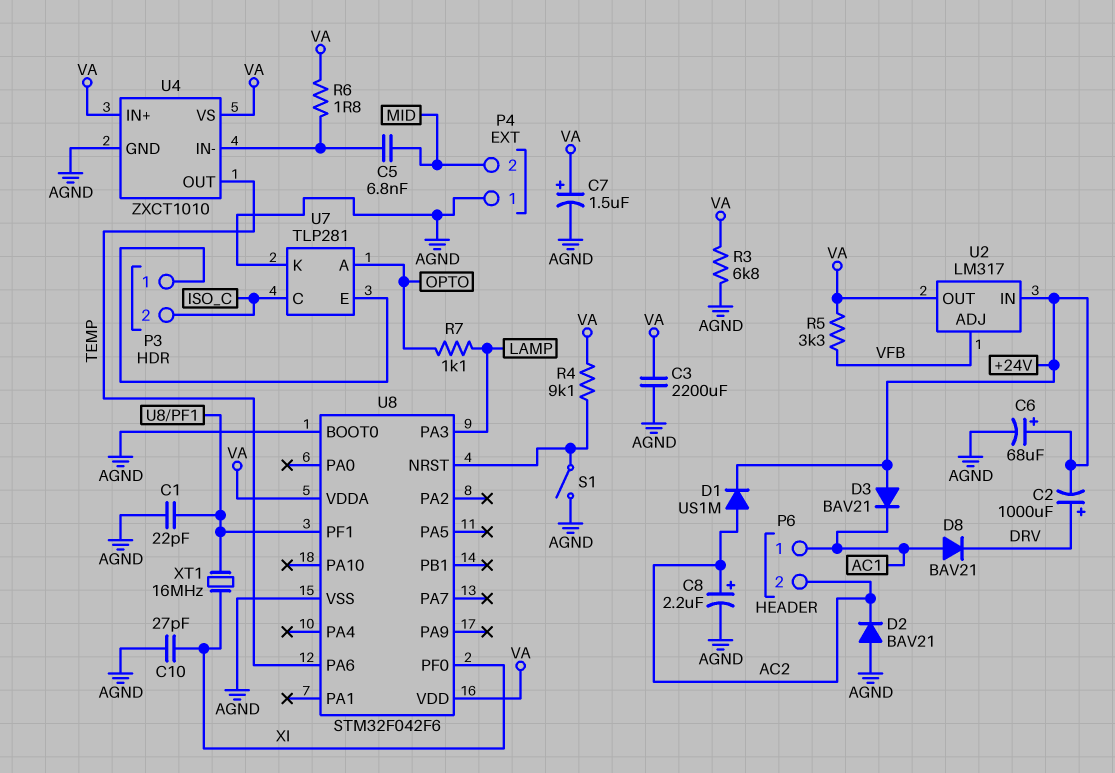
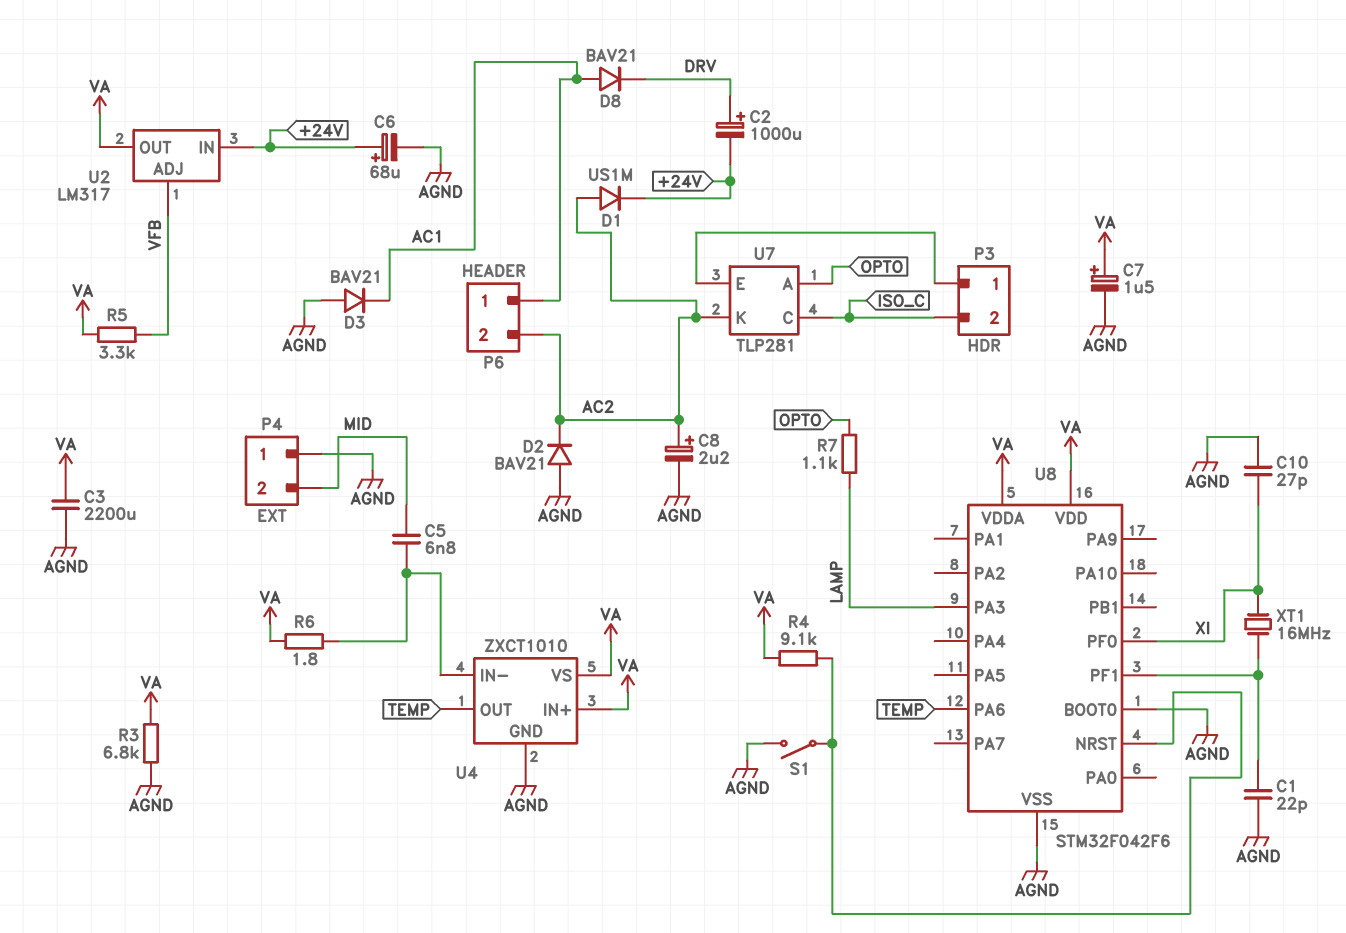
D3: diode BAV21 (A +24V, K AC1) -> diode BAV21 (A AGND, K AC1)
U7 pin K: AGND -> AC2

